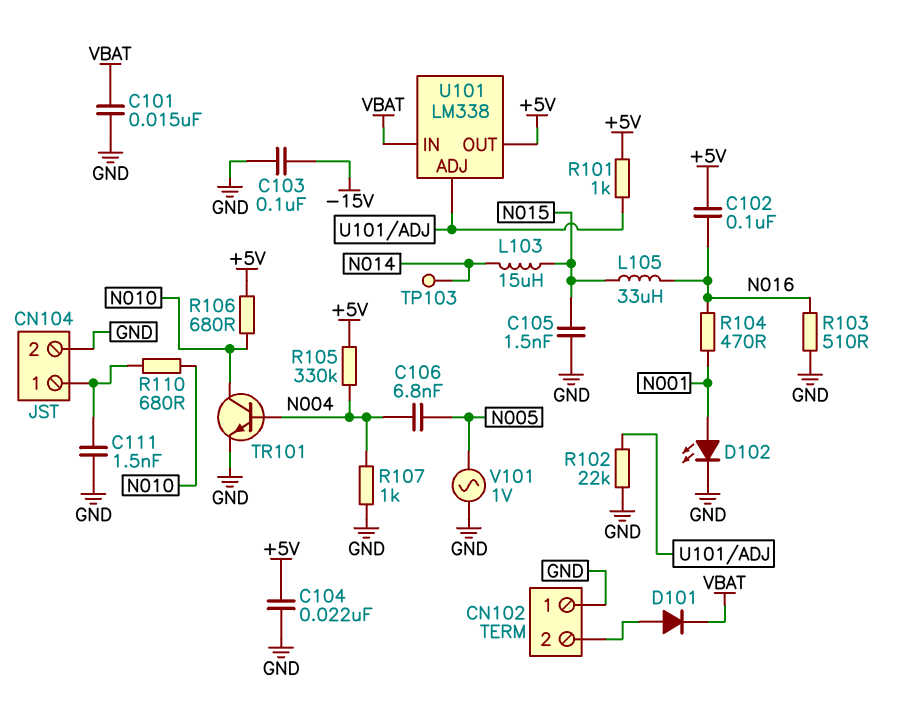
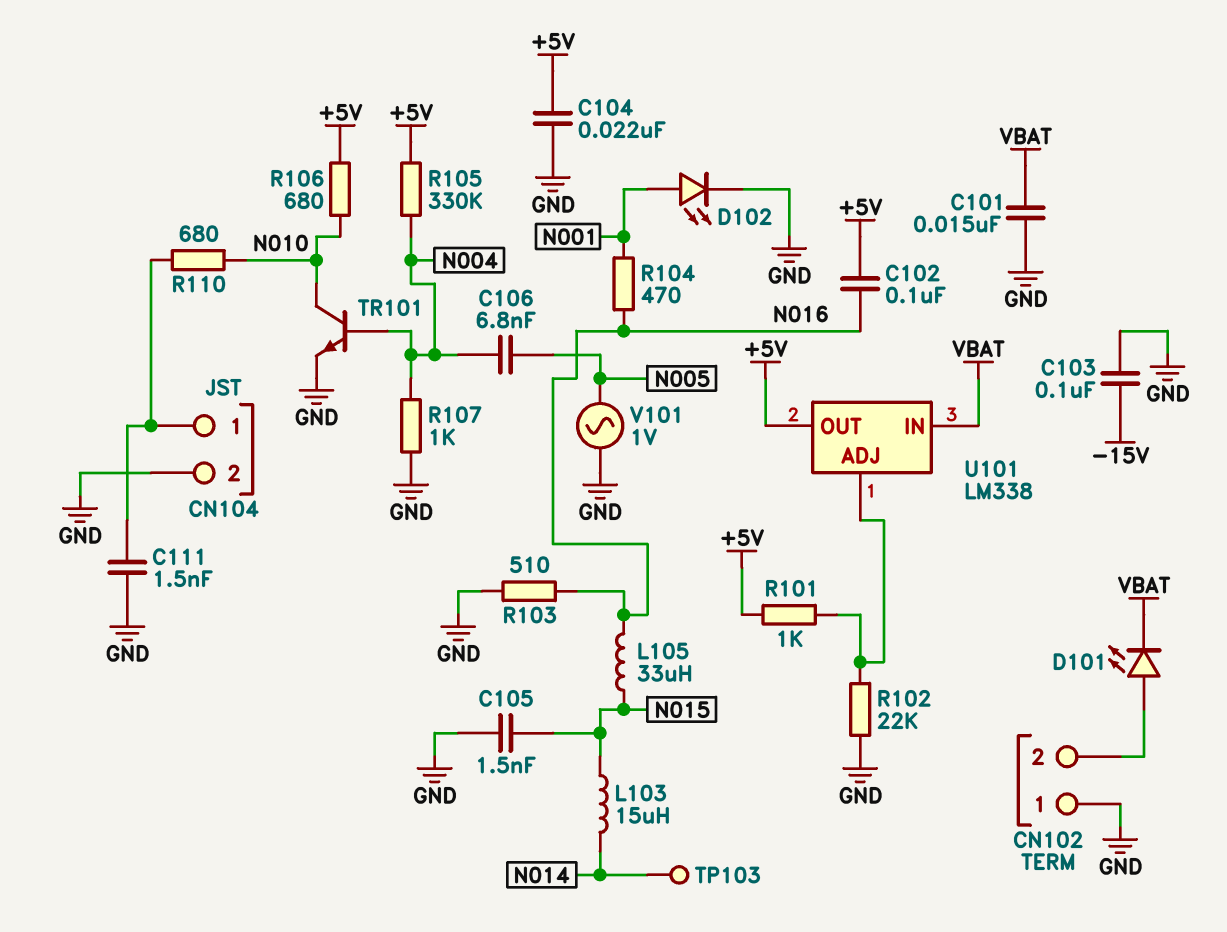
D101: diode (A CN102/2, K VBAT) -> LED (A CN102/2, K VBAT)

